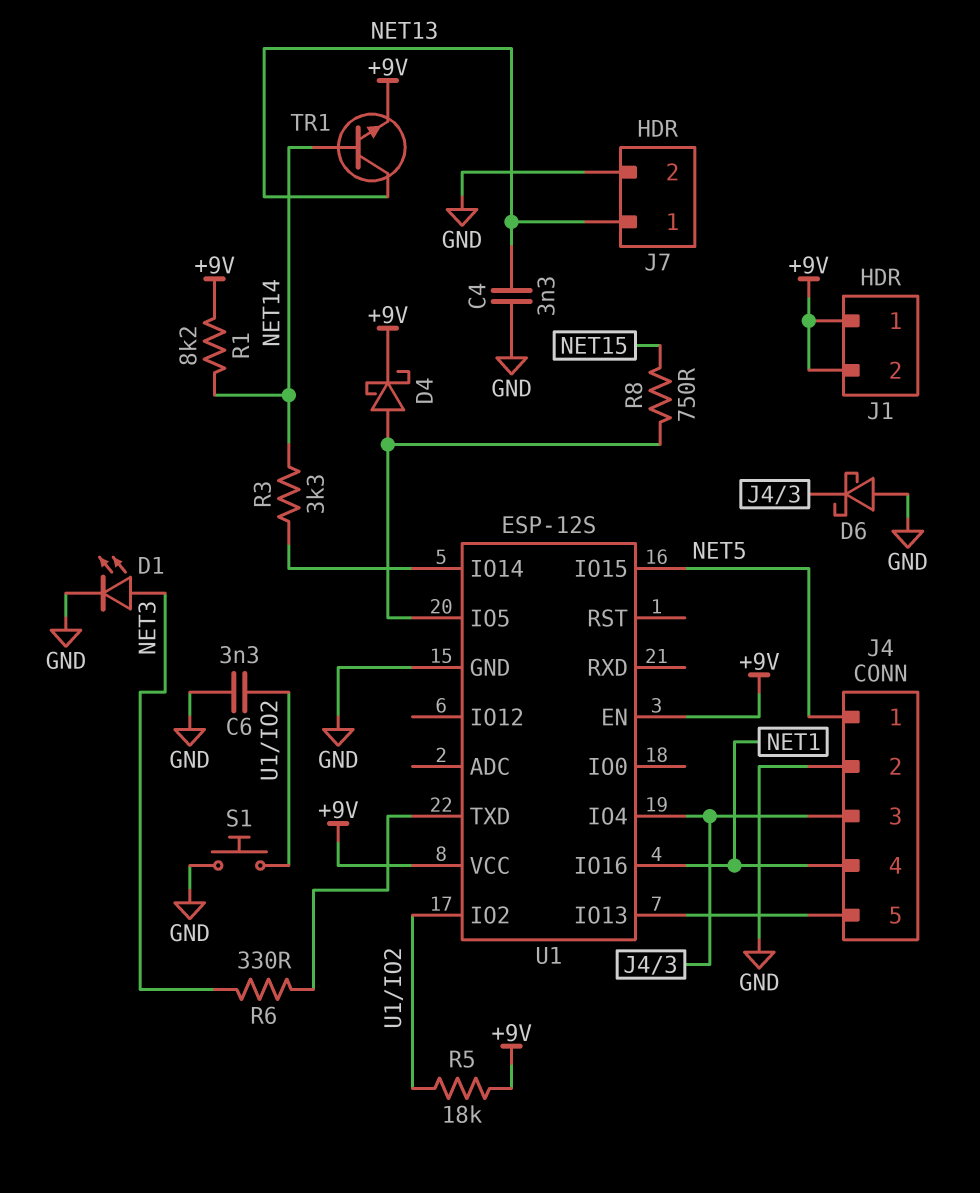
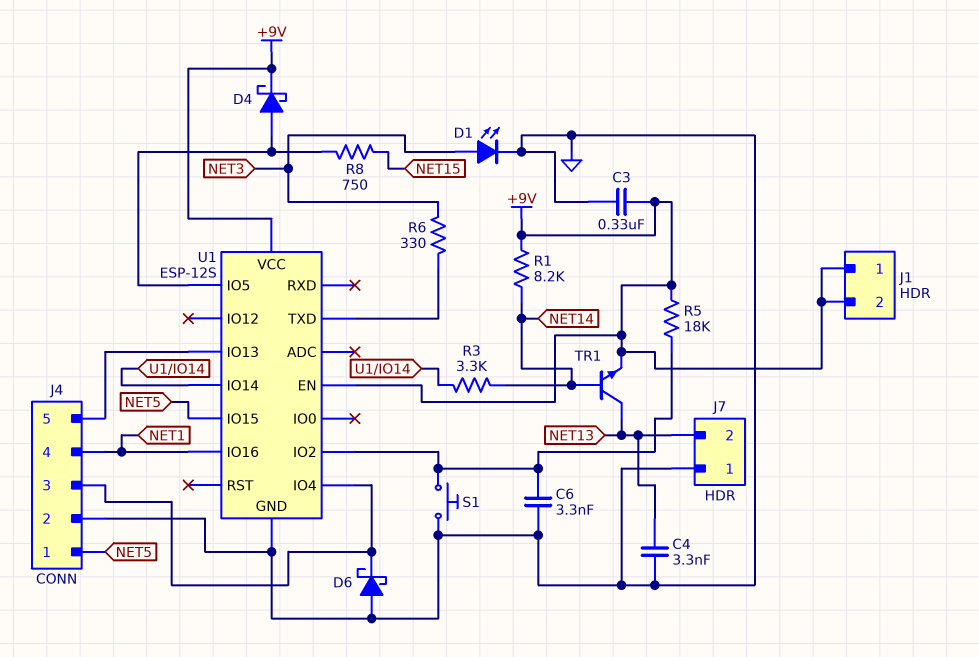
C3: none -> 330nF (+9V, GND)
J7 pin 1: NET13 -> GND
J7 pin 2: GND -> NET13

